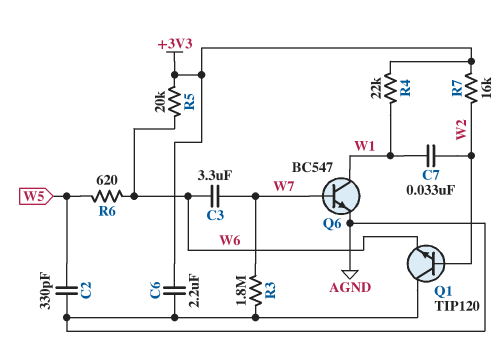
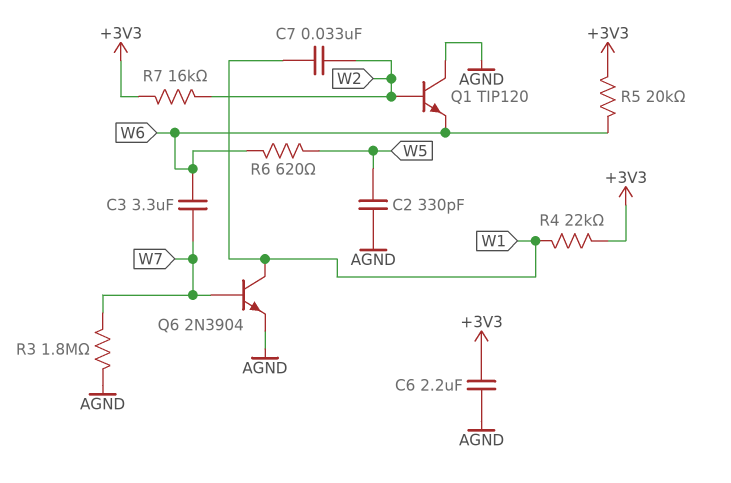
Q6: NPN BC547 (B W7, C W1, E AGND) -> NPN 2N3904 (B W7, C W1, E AGND)

